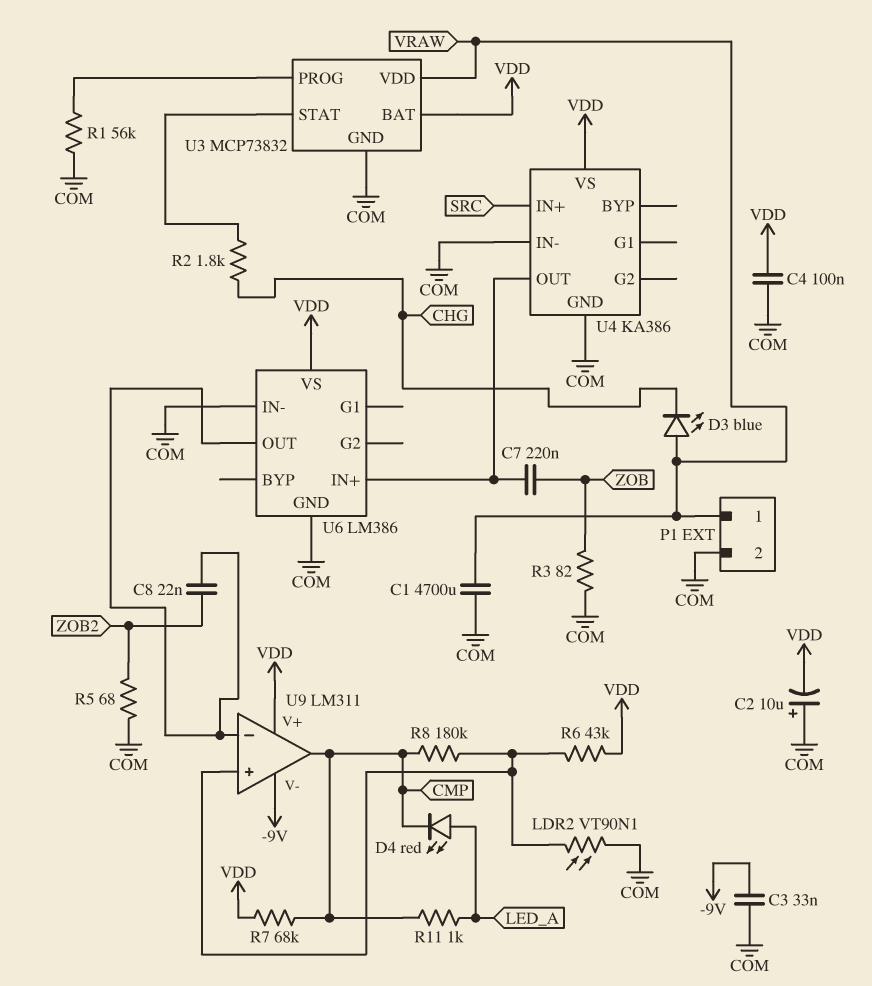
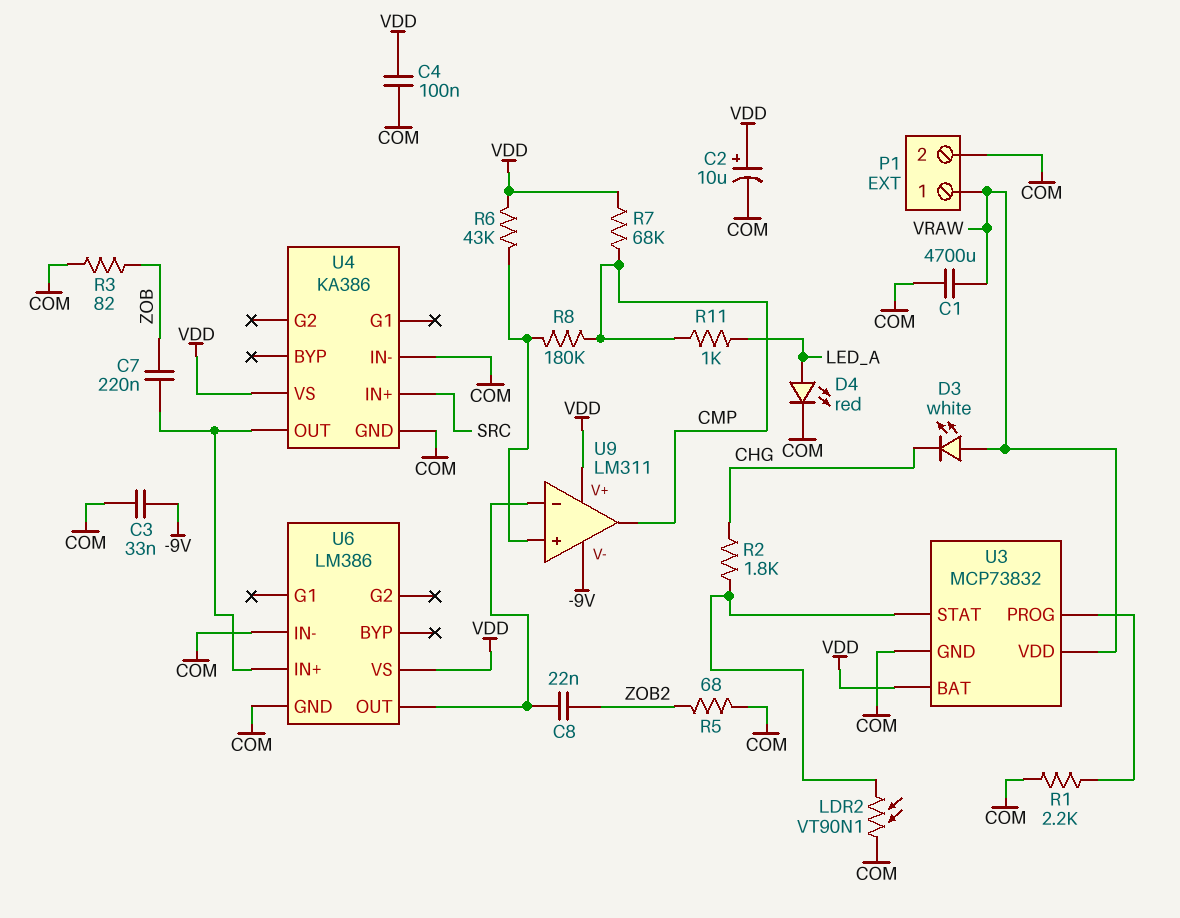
C2: 10uF (plus COM, minus VDD) -> 10uF (plus VDD, minus COM)
D3: LED blue (A VRAW, K CHG) -> LED white (A VRAW, K CHG)
D4: LED red (A LED_A, K CMP) -> LED red (A LED_A, K COM)
LDR2: VT90N1 (COM, U9/in+) -> VT90N1 (COM, U3/STAT)
R1: 56k (COM, U3/PROG) -> 2.2k (COM, U3/PROG)

